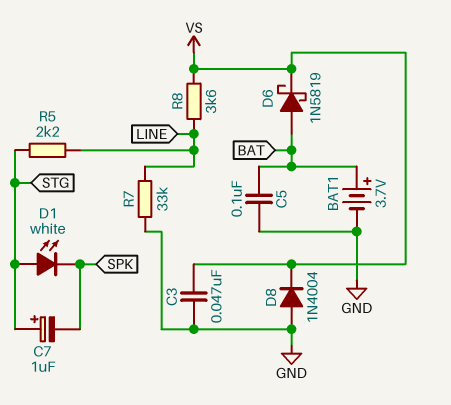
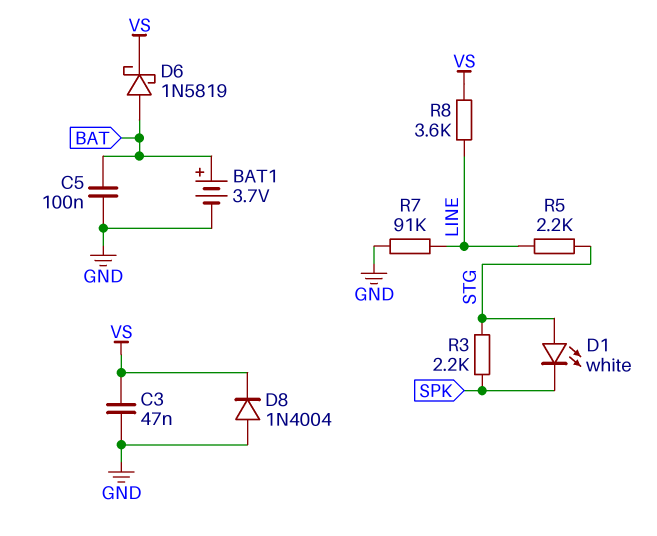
C7: 1uF (plus STG, minus SPK) -> none
R3: none -> 2.2k (SPK, STG)
R7: 33k (GND, LINE) -> 91k (GND, LINE)

